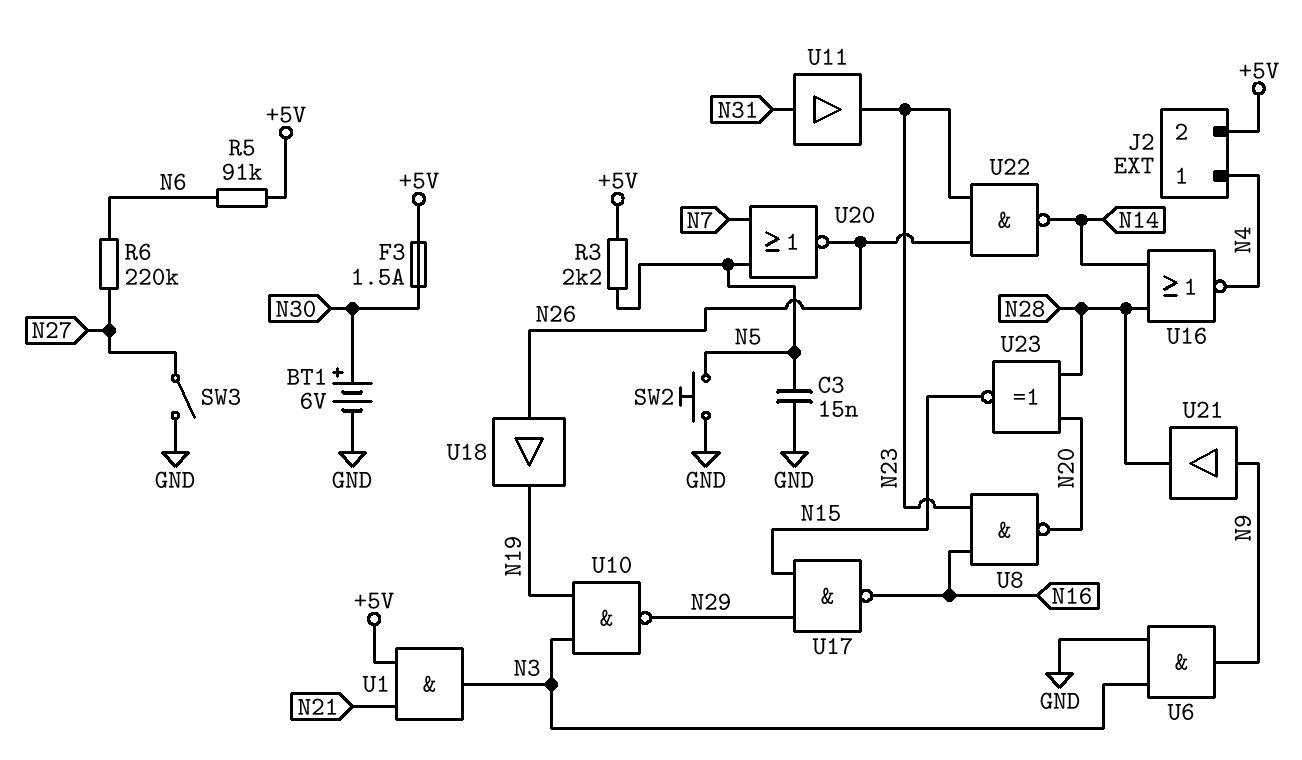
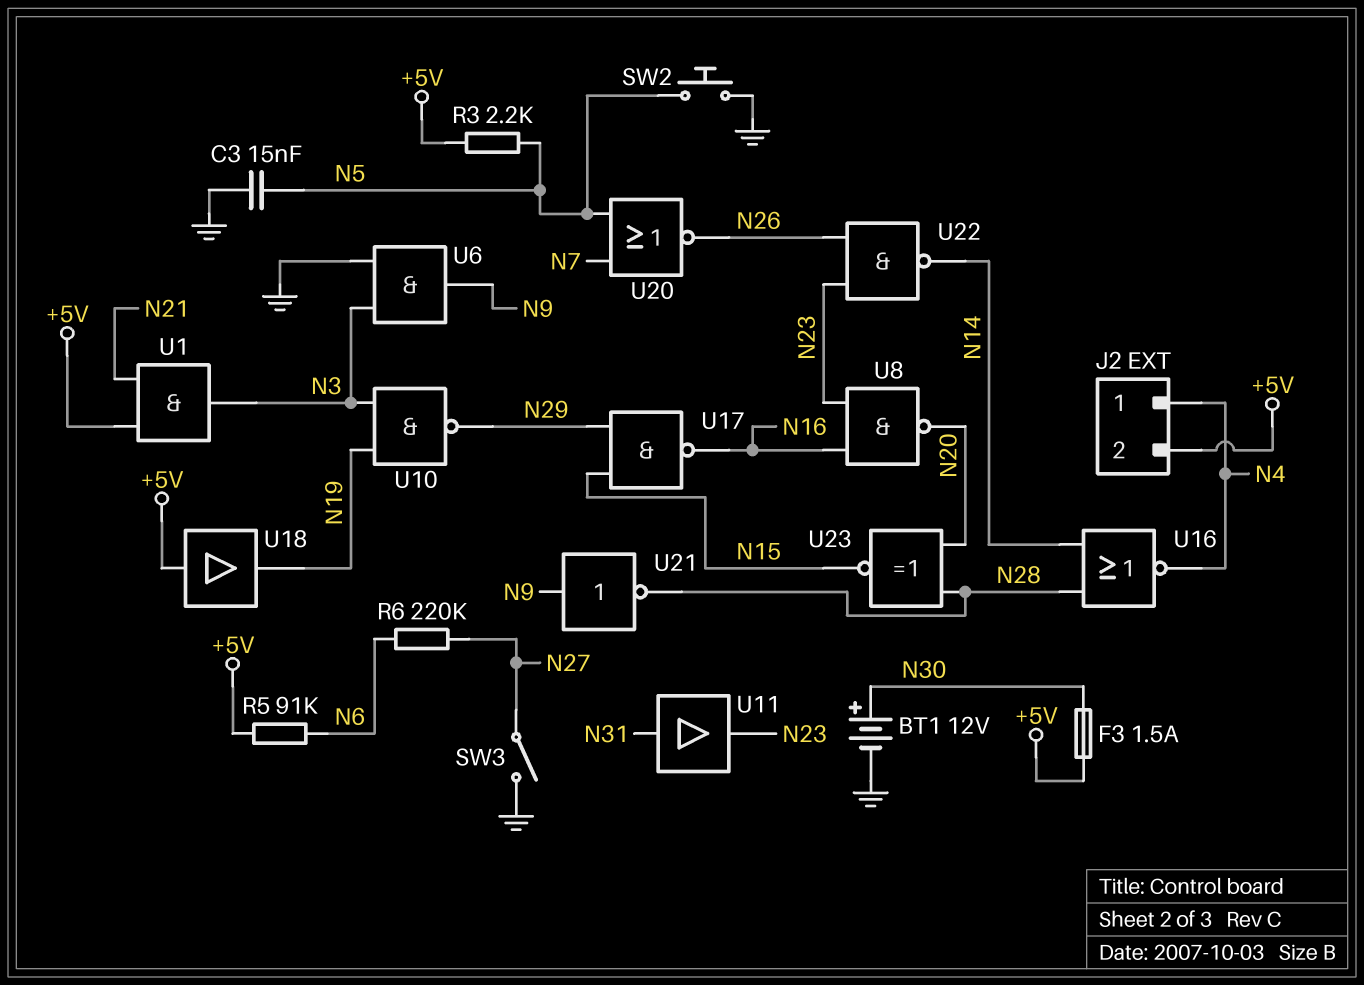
BT1: 6V (plus N30, minus GND) -> 12V (plus N30, minus GND)
U18: buffer (in N26, out N19) -> buffer (in +5V, out N19)
U21: buffer (in N9, out N28) -> NOT (in N9, out N28)

